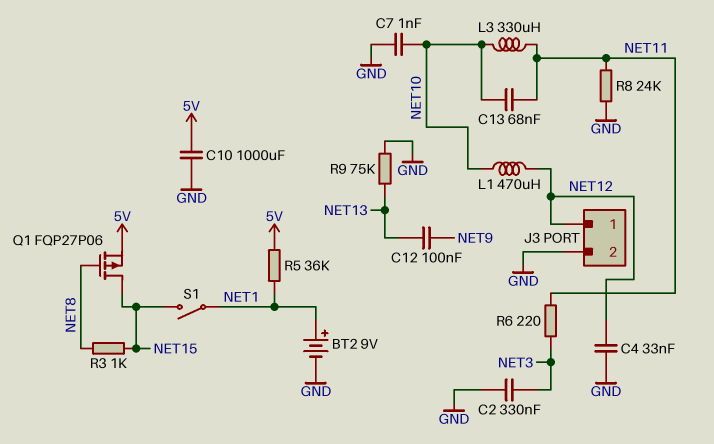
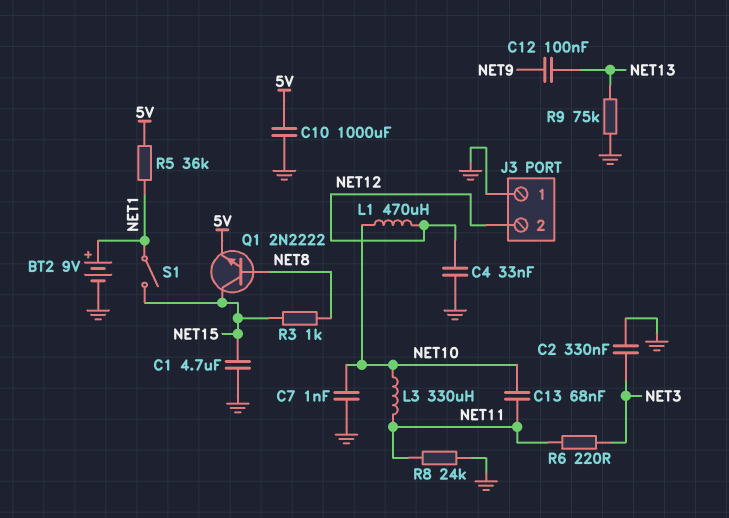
C1: none -> 4.7uF (GND, NET15)
J3 pin 1: NET12 -> GND
J3 pin 2: GND -> NET12
Q1: PMOS FQP27P06 (G NET8, D NET15, S 5V) -> NPN 2N2222 (B NET8, C NET15, E 5V)

